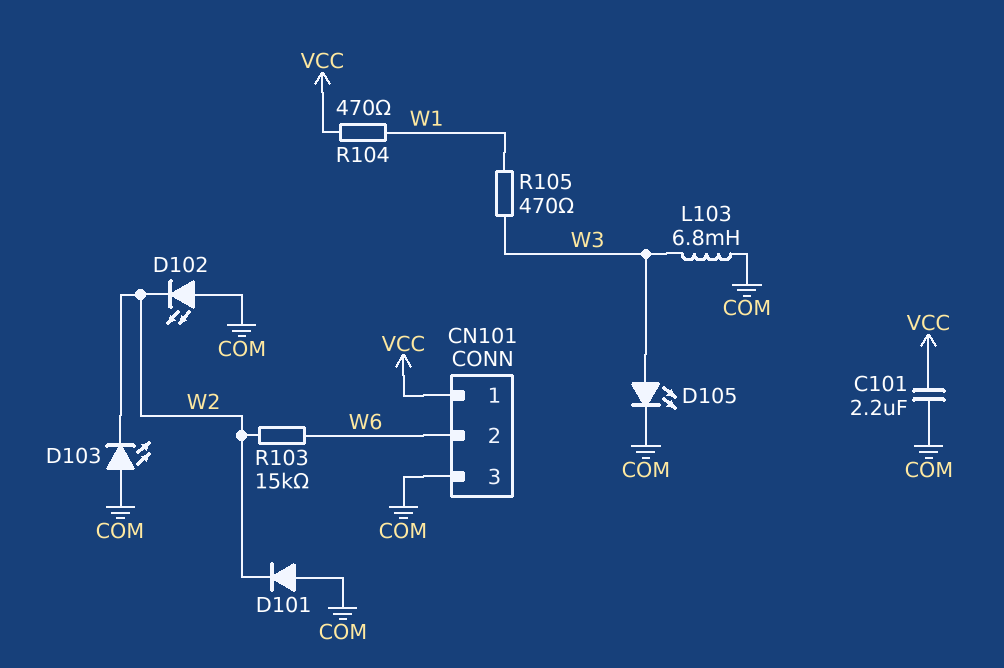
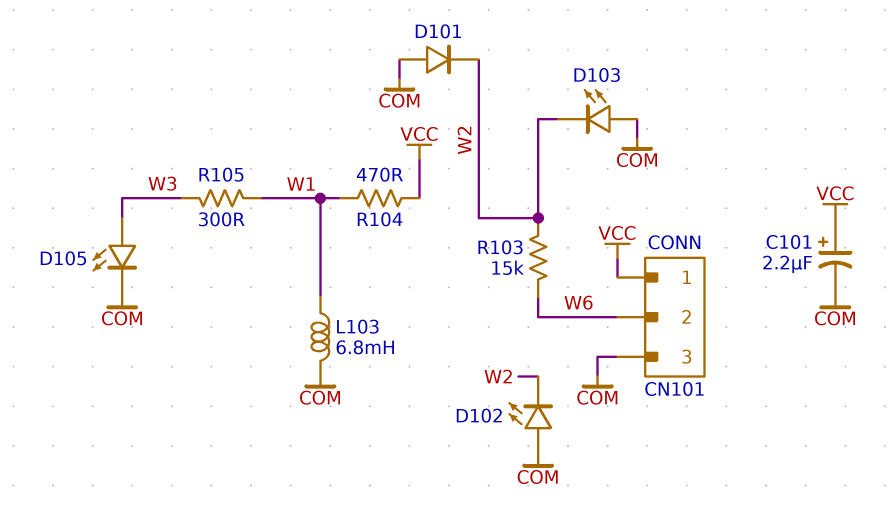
C101: 2.2uF (COM, VCC) -> 2.2uF (plus VCC, minus COM)
L103: 6.8mH (COM, W3) -> 6.8mH (COM, W1)
R105: 470 (W1, W3) -> 300 (W1, W3)

